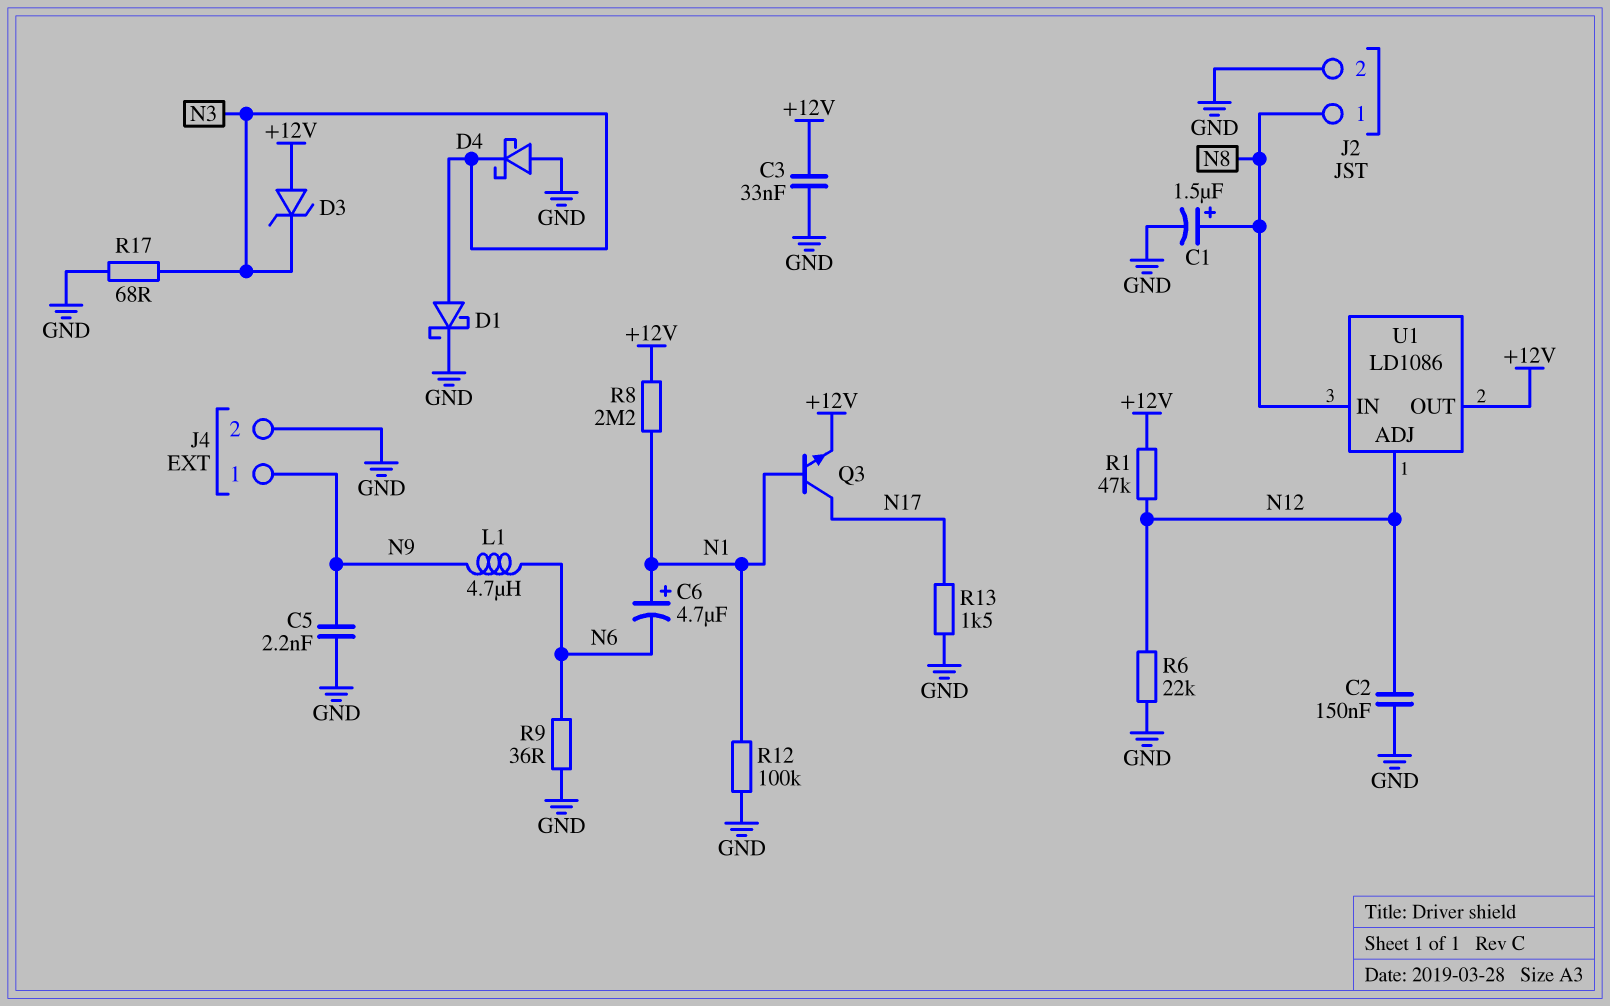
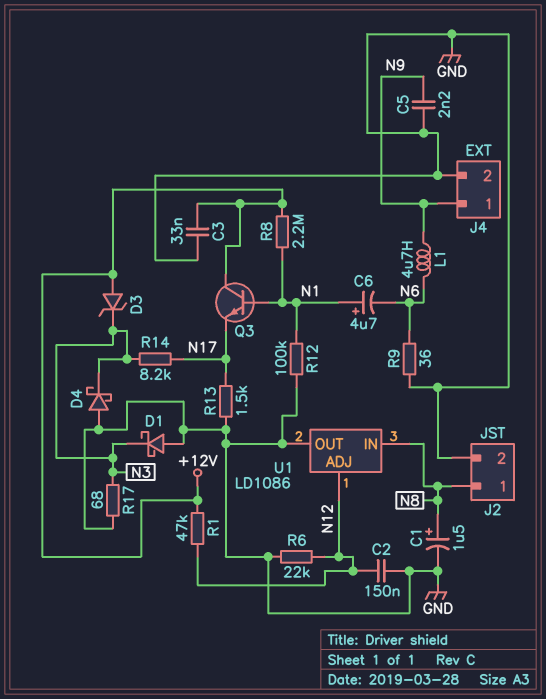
D1: schottky (A N3, K GND) -> schottky (A GND, K N3)
Q3: NPN (B N1, C N17, E +12V) -> NPN (B N1, C +12V, E N17)
R14: none -> 8.2k (N3, N17)
U1 pin OUT: +12V -> GND

